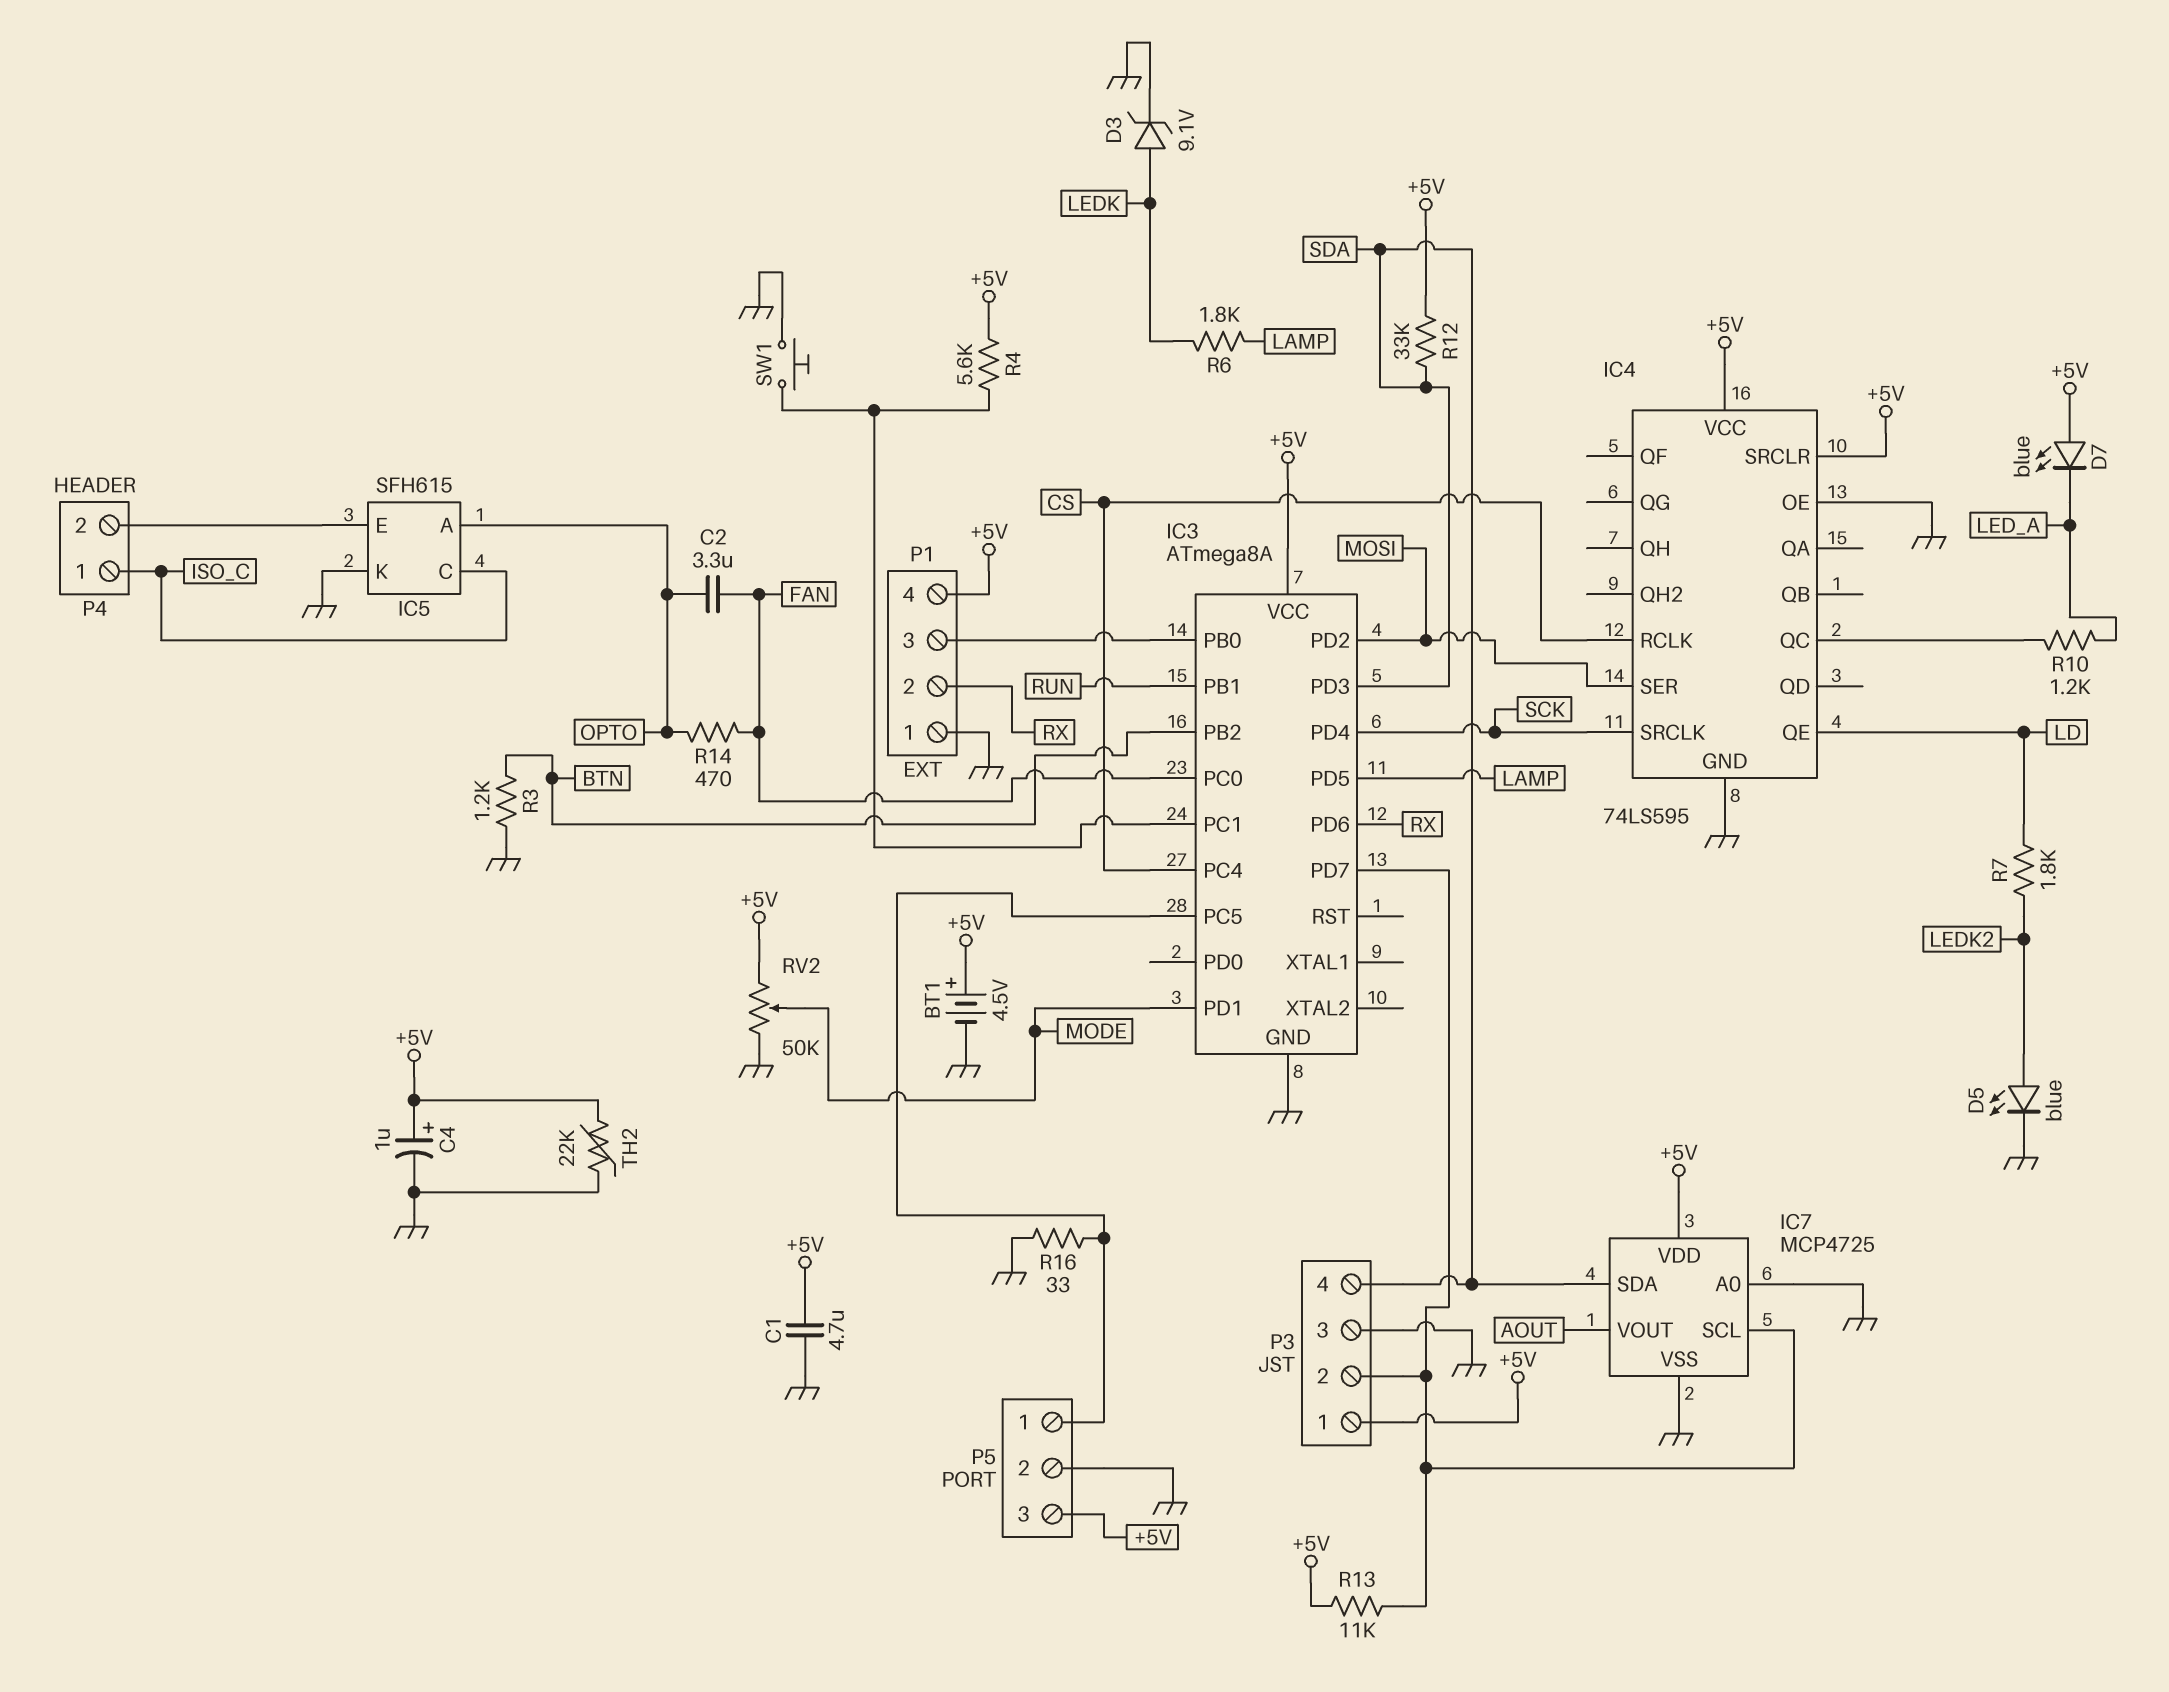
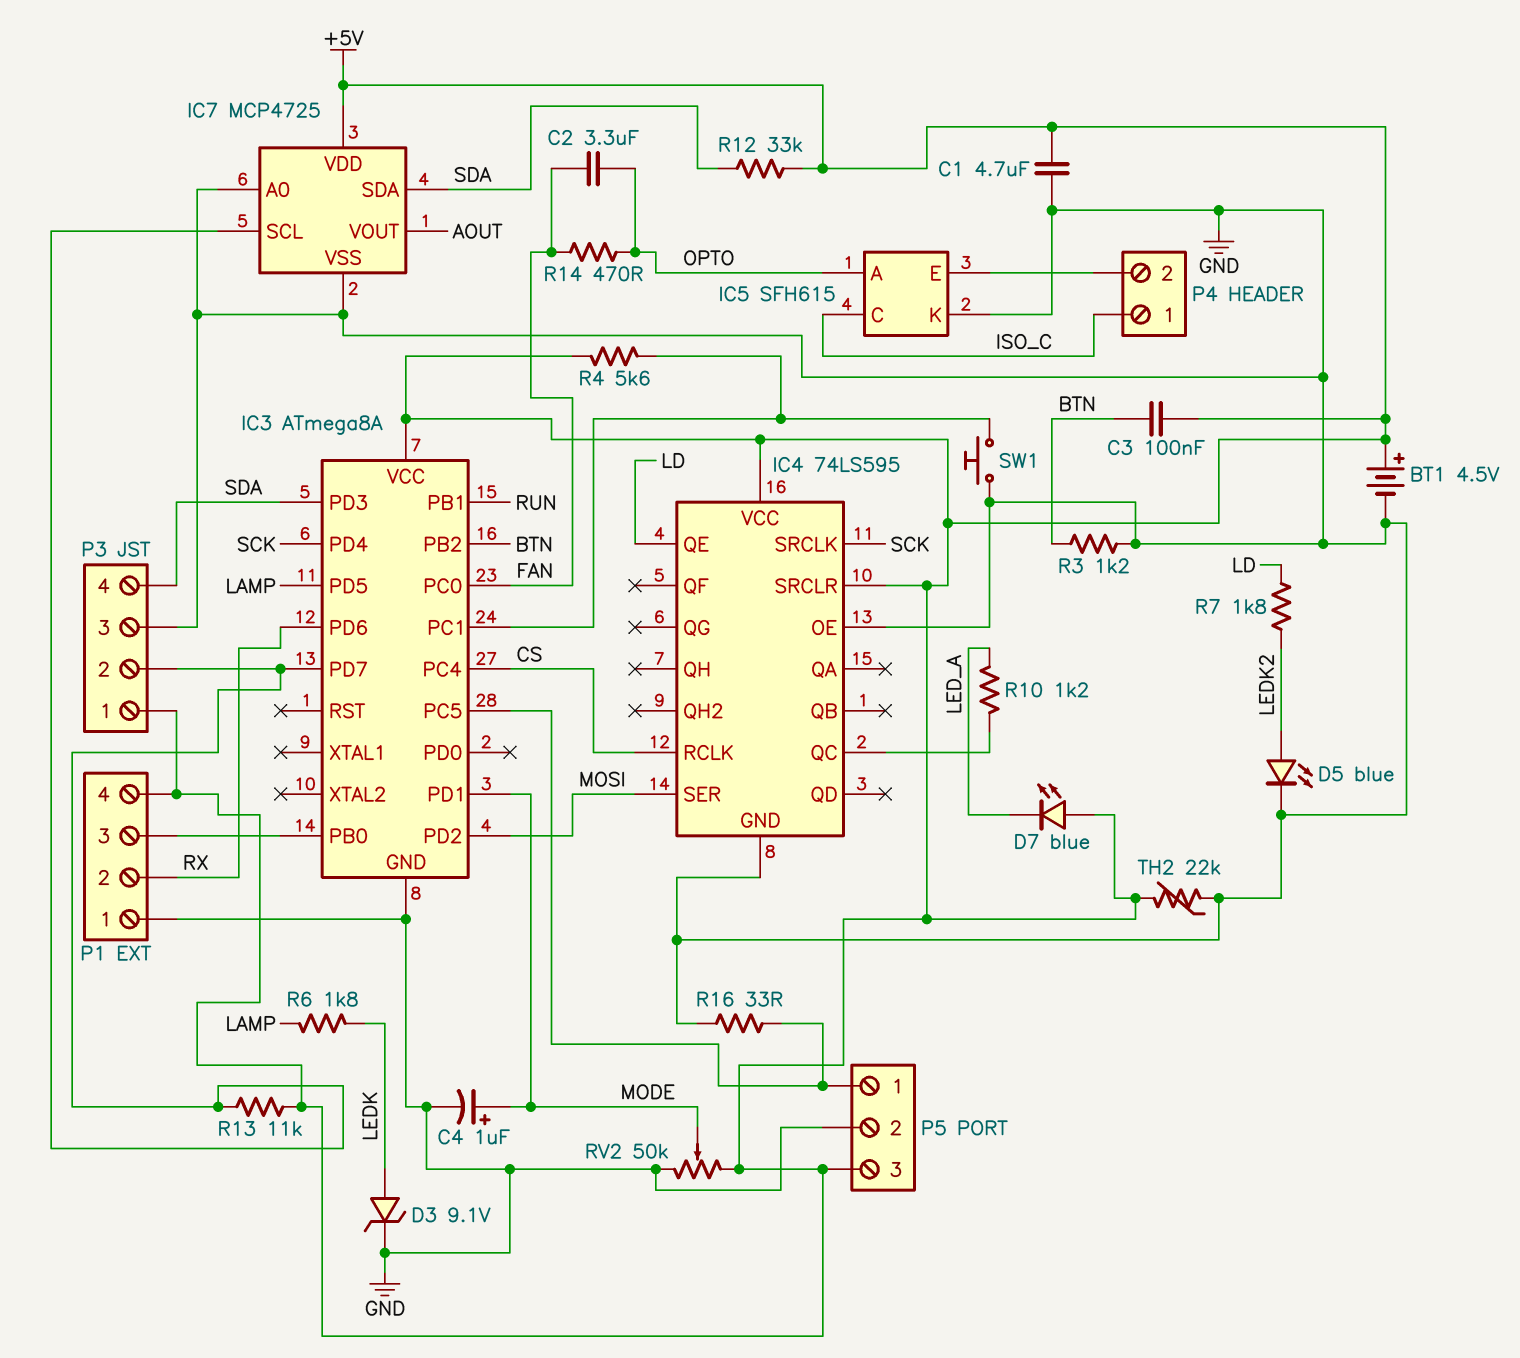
C3: none -> 100nF (+5V, BTN)
C4: 1uF (plus +5V, minus GND) -> 1uF (plus MODE, minus GND)

